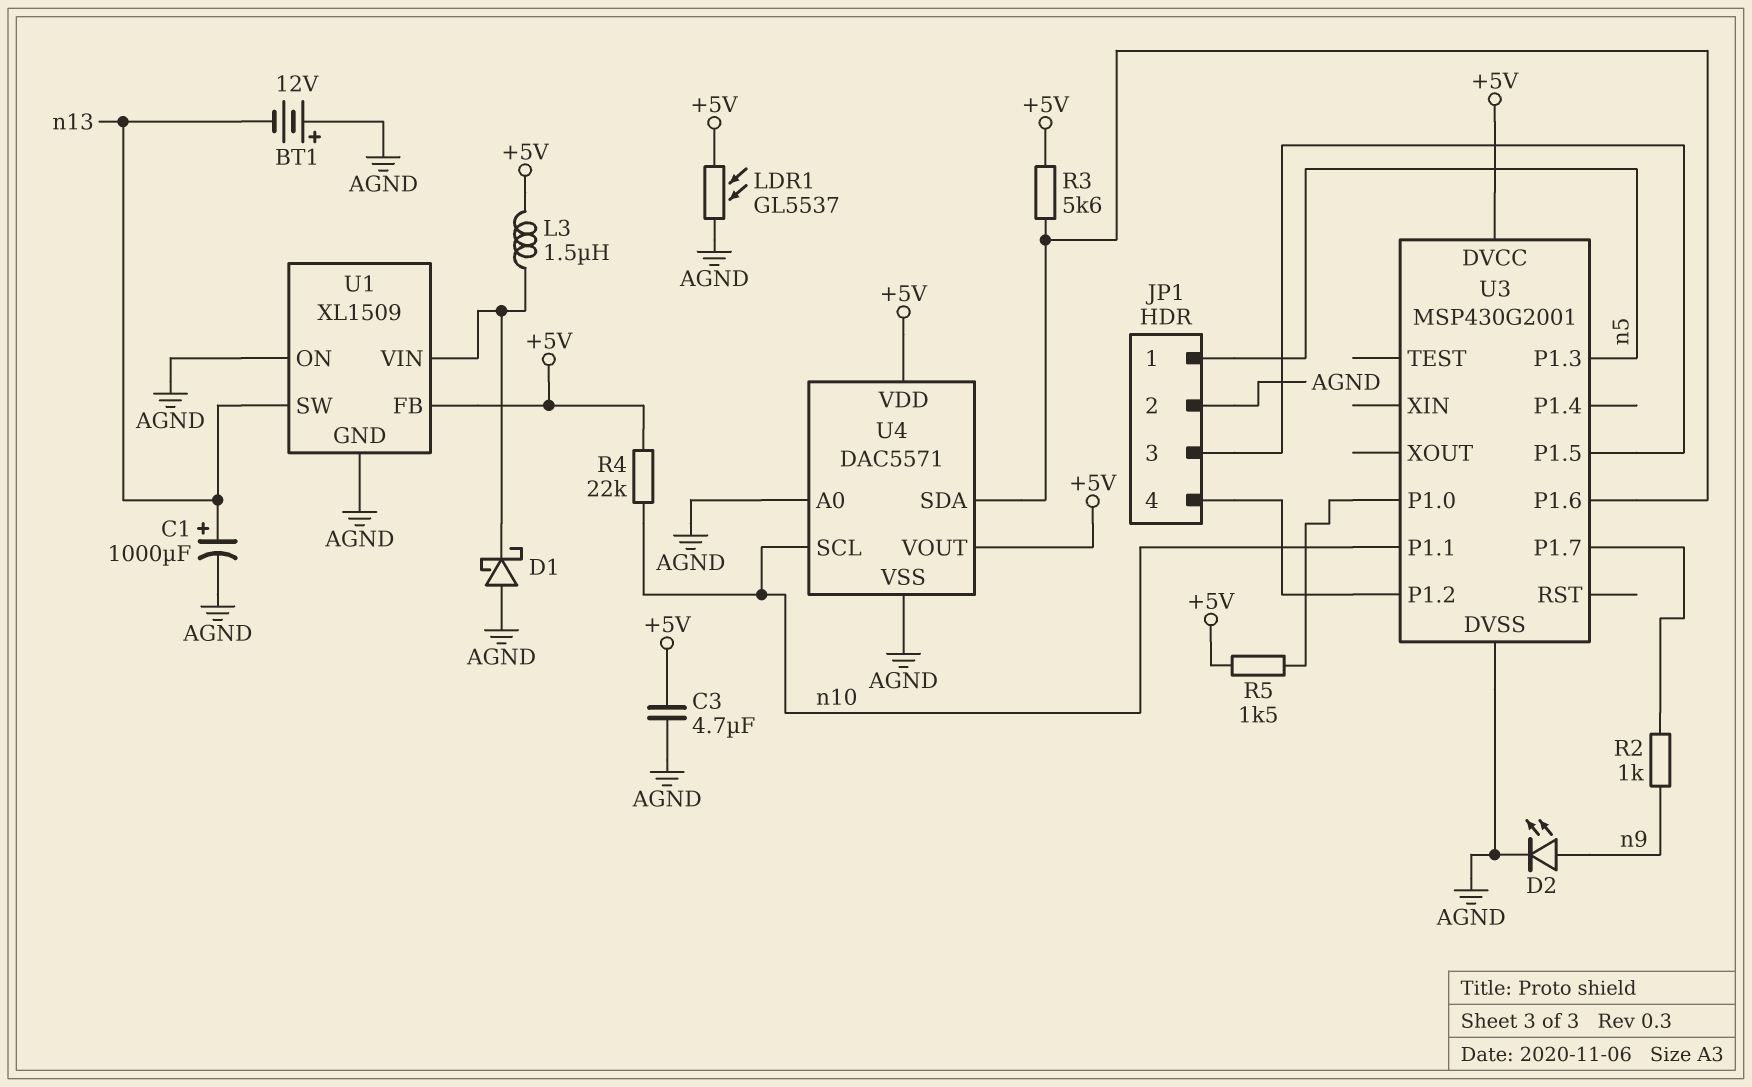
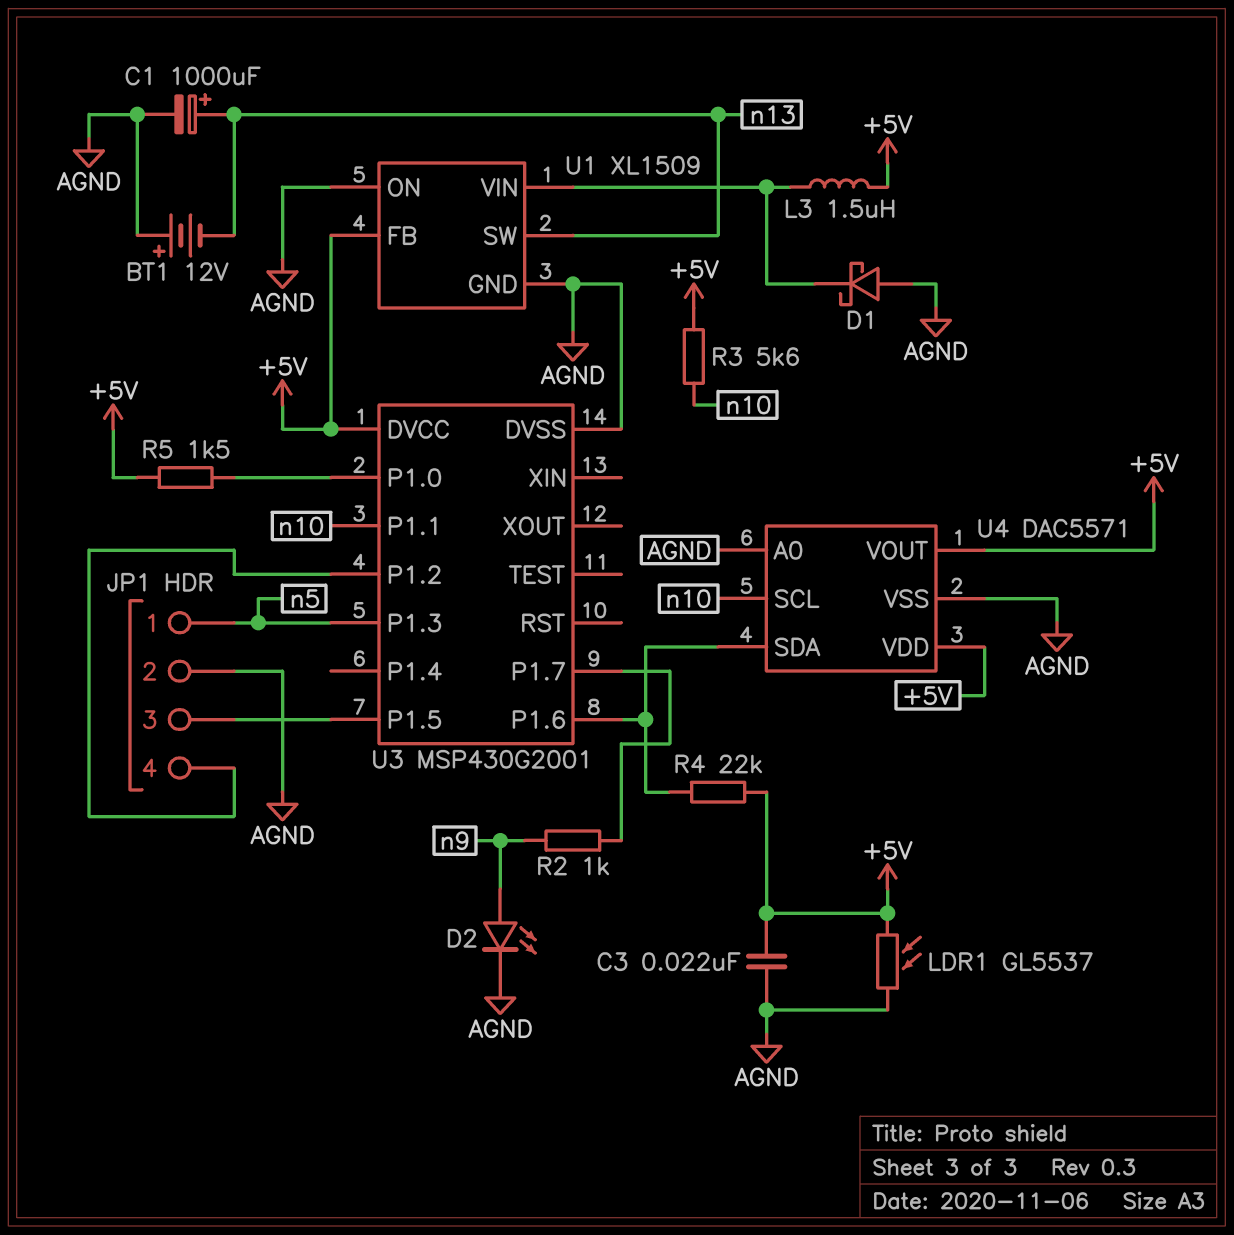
C3: 4.7uF (+5V, AGND) -> 22nF (+5V, AGND)
R3: 5.6k (+5V, U3/P1.6) -> 5.6k (+5V, n10)
R4: 22k (+5V, n10) -> 22k (+5V, U3/P1.6)

